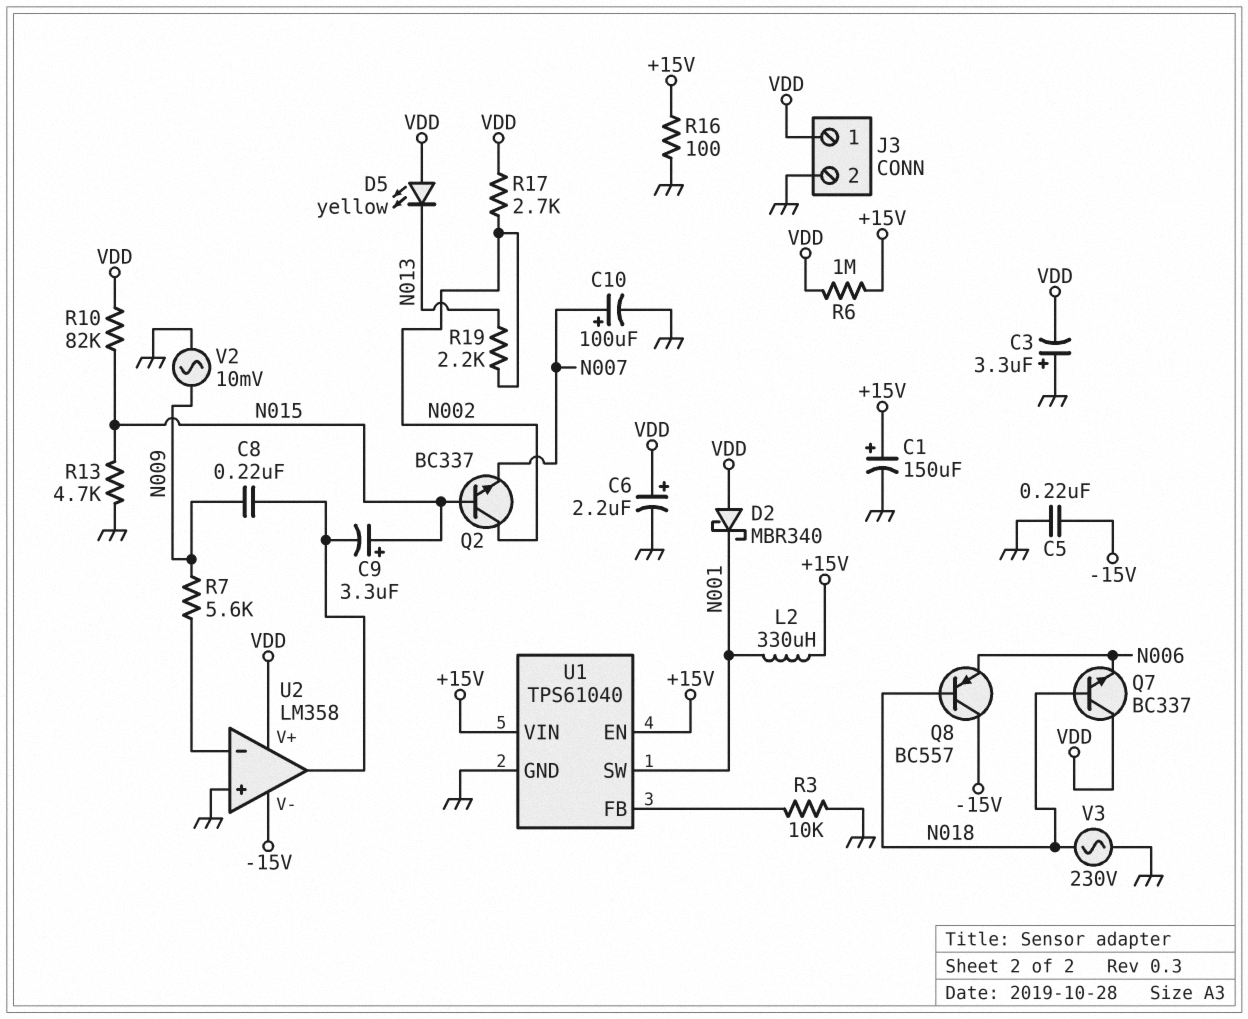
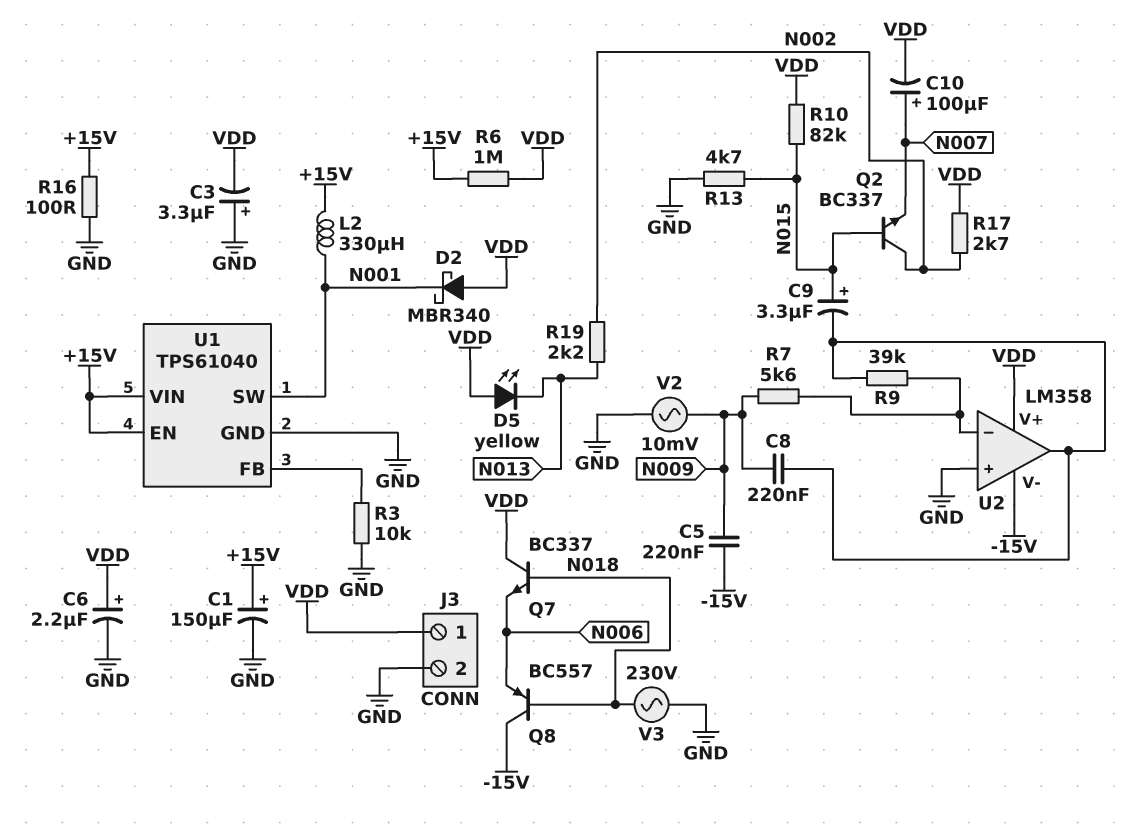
C5: 220nF (-15V, GND) -> 220nF (-15V, N009)
C10: 100uF (plus N007, minus GND) -> 100uF (plus N007, minus VDD)
R9: none -> 39k (U2/in-, U2/out)

